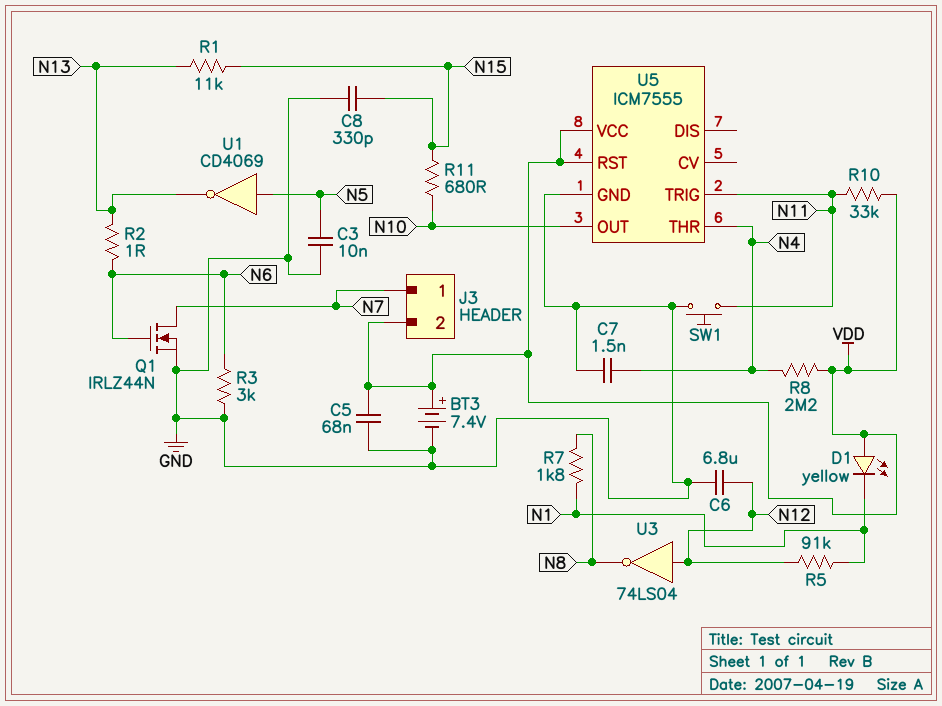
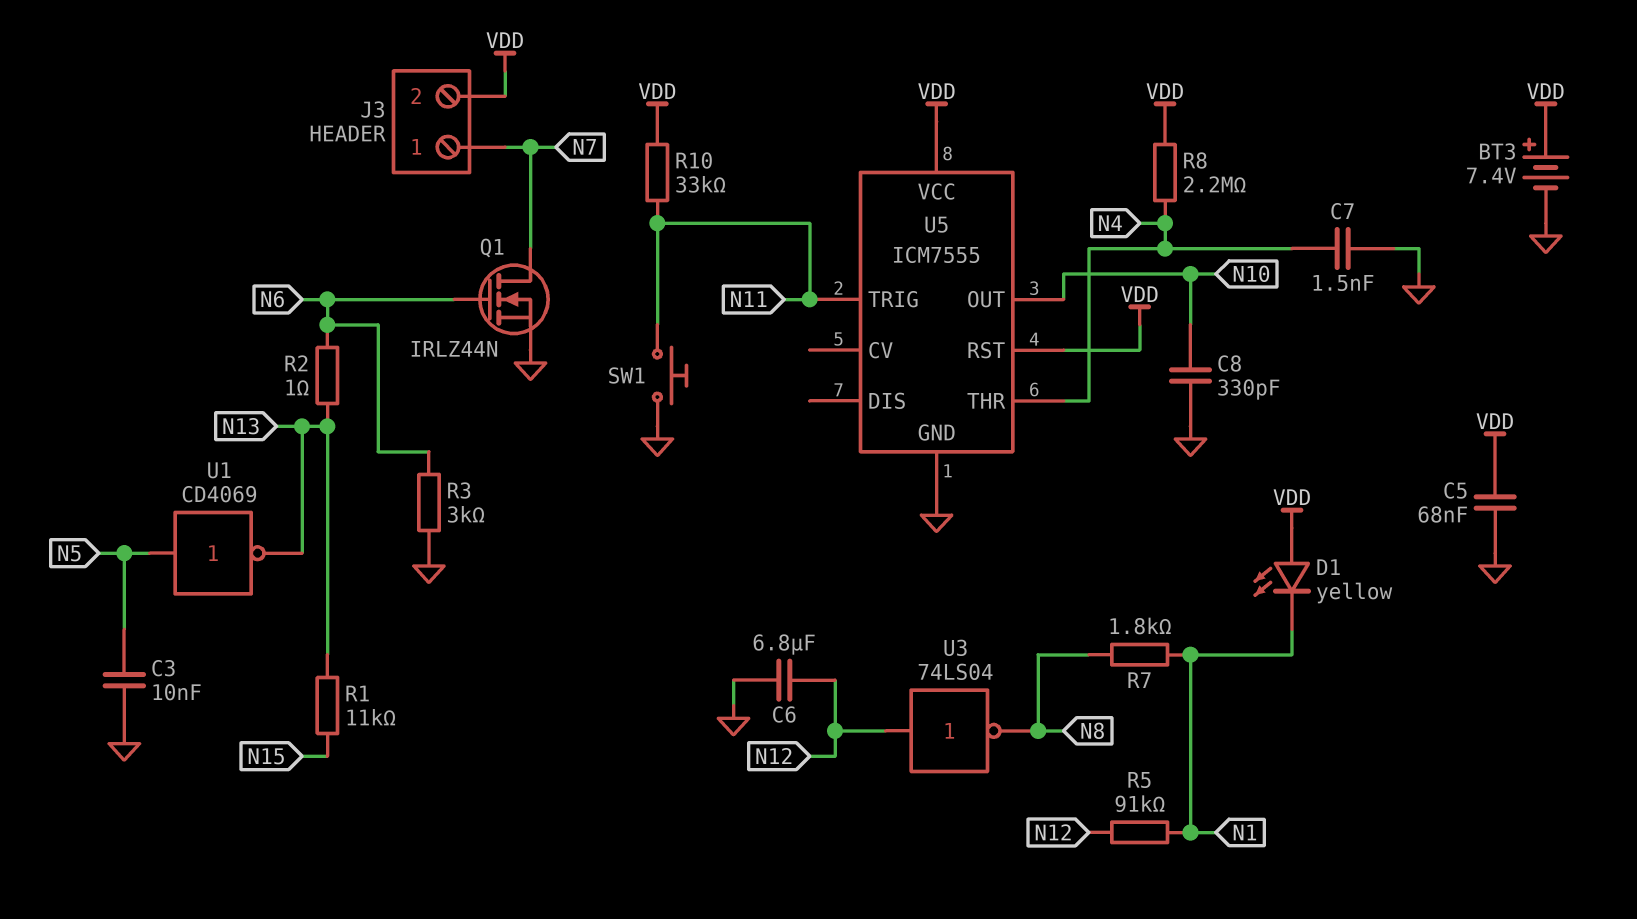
C8: 330pF (GND, N15) -> 330pF (GND, N10)
R11: 680 (N10, N15) -> none

